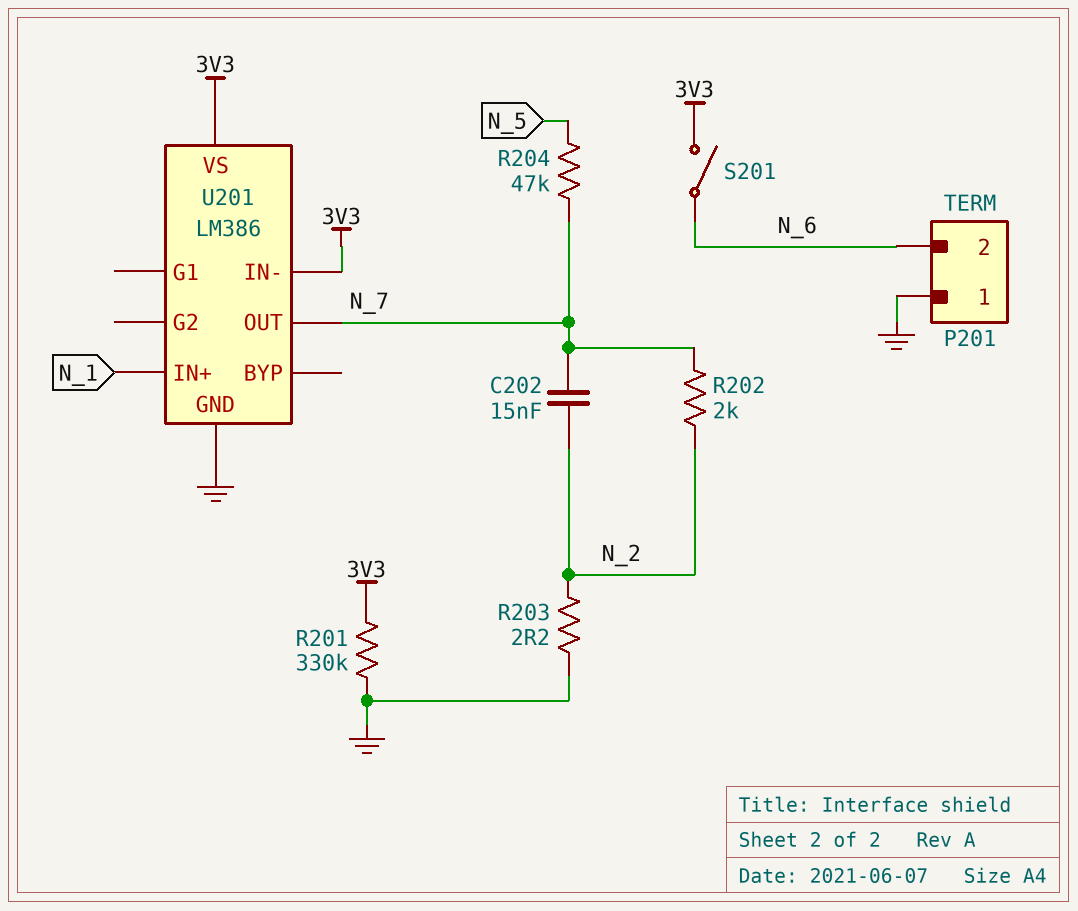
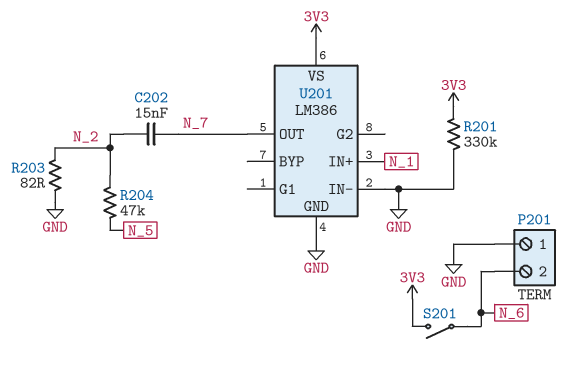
R202: 2k (N_2, N_7) -> none
R203: 2.2 (GND, N_2) -> 82 (GND, N_2)
R204: 47k (N_5, N_7) -> 47k (N_2, N_5)
U201 pin IN-: 3V3 -> GND

